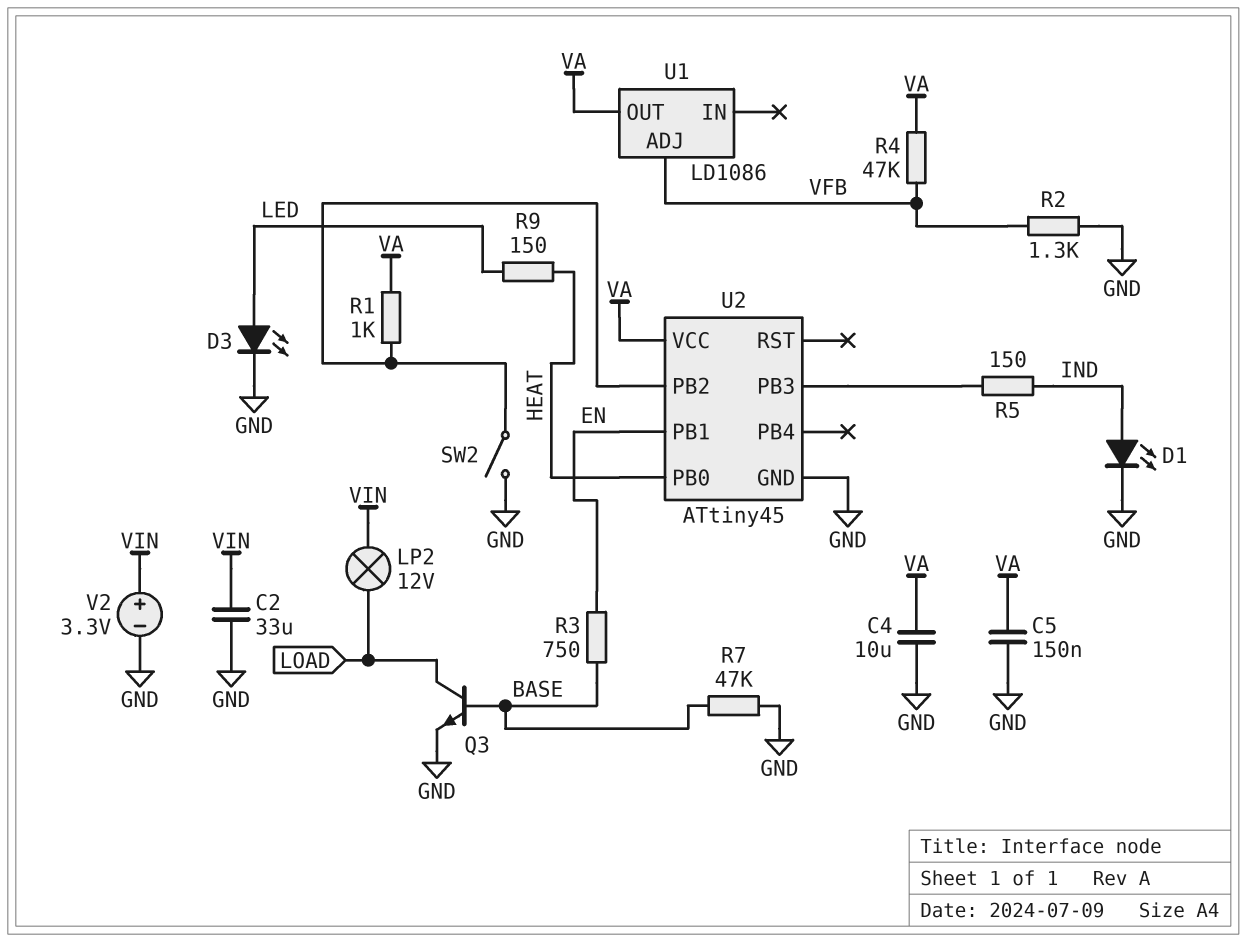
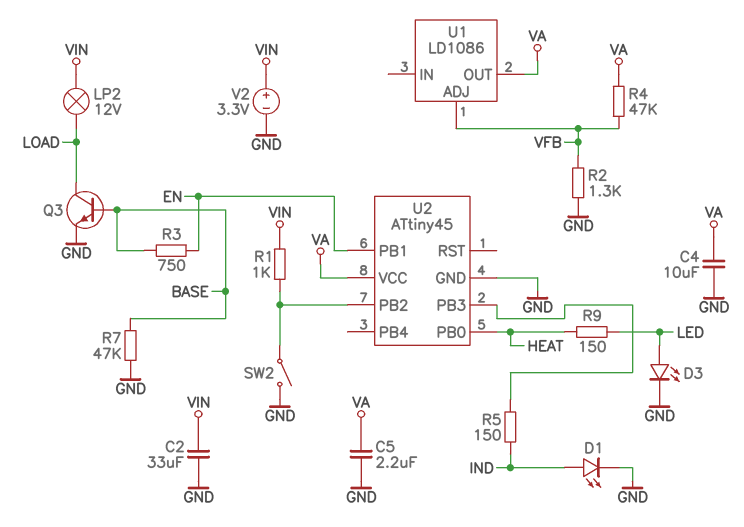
C5: 150nF (GND, VA) -> 2.2uF (GND, VA)
R1: 1k (U2/PB2, VA) -> 1k (U2/PB2, VIN)

